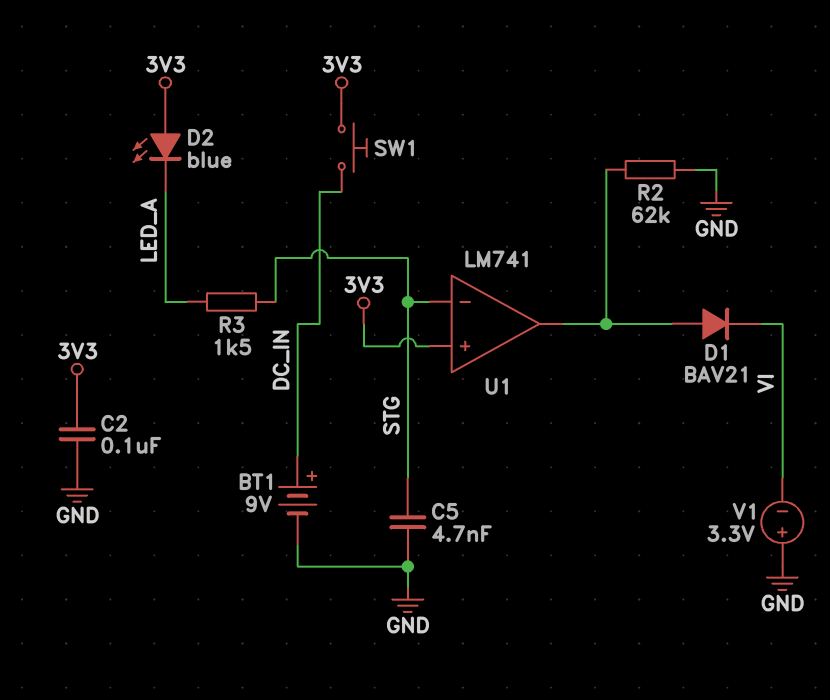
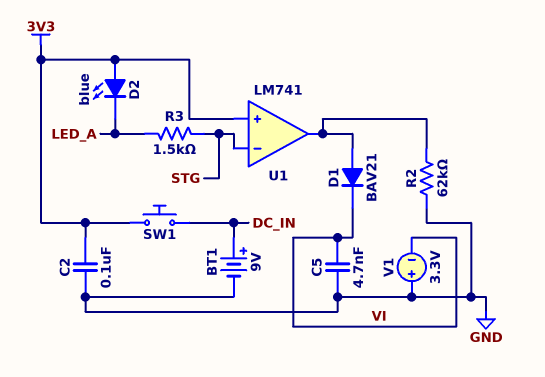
C5: 4.7nF (GND, STG) -> 4.7nF (GND, VI)

